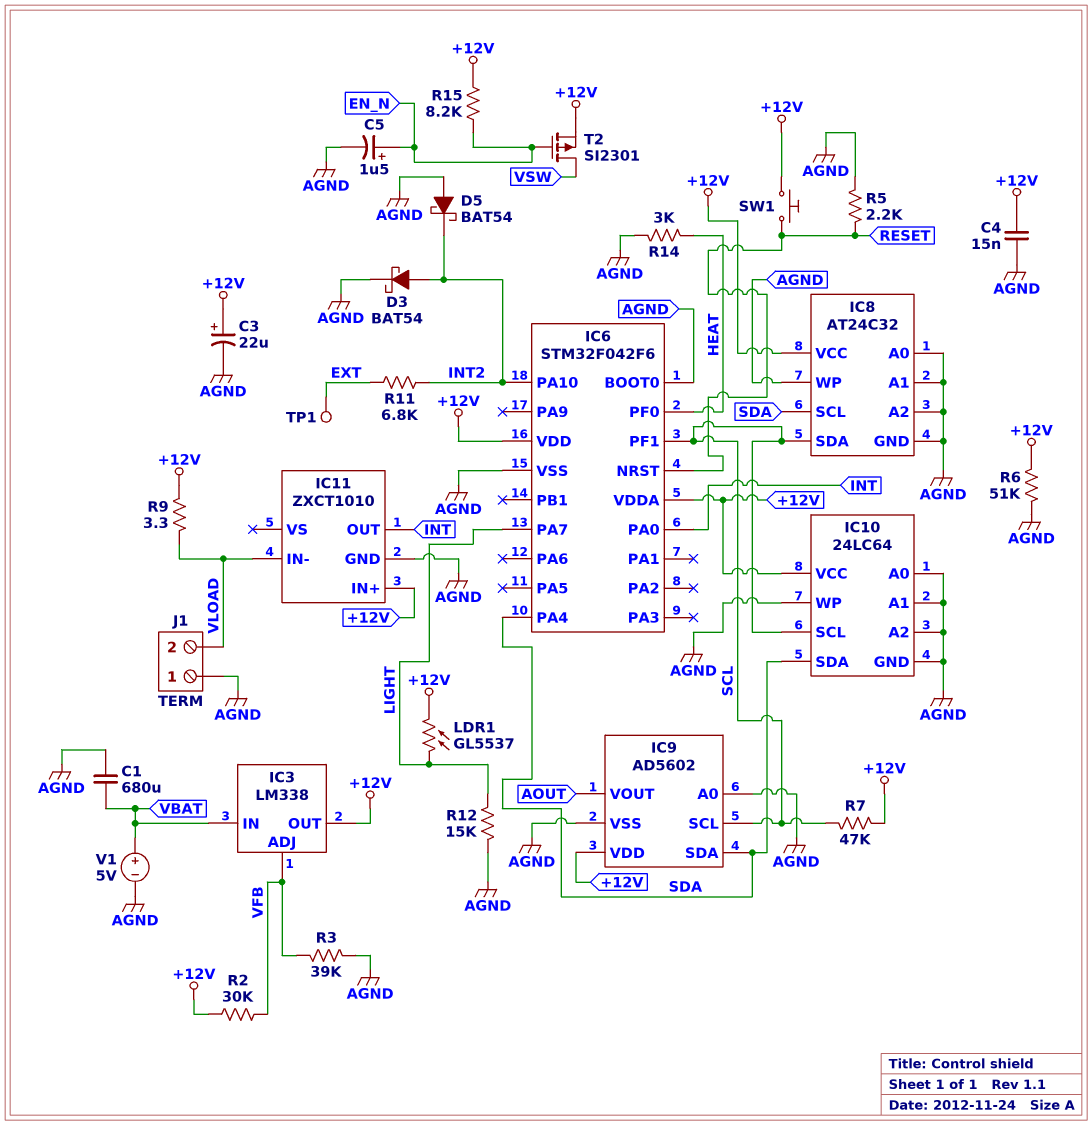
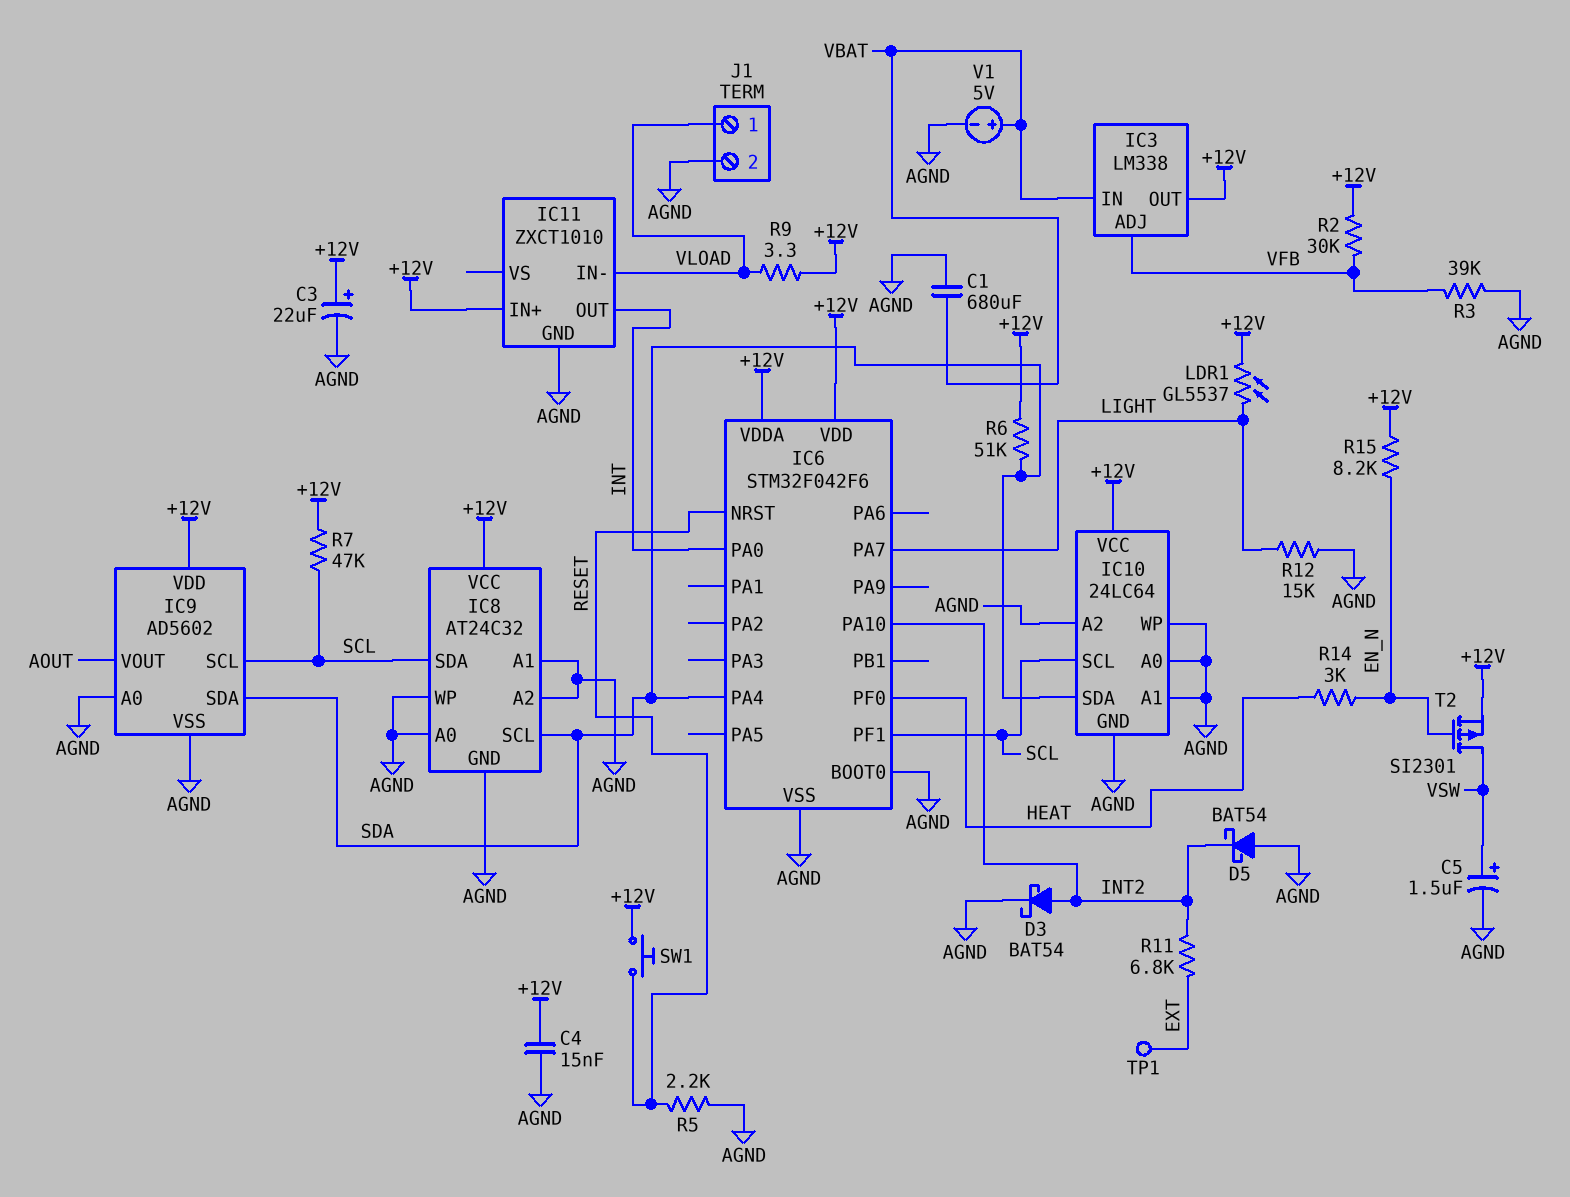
C5: 1.5uF (plus EN_N, minus AGND) -> 1.5uF (plus VSW, minus AGND)
J1 pin 1: AGND -> VLOAD
J1 pin 2: VLOAD -> AGND
R6: 51k (+12V, AGND) -> 51k (+12V, SDA)
R14: 3k (AGND, HEAT) -> 3k (EN_N, HEAT)

